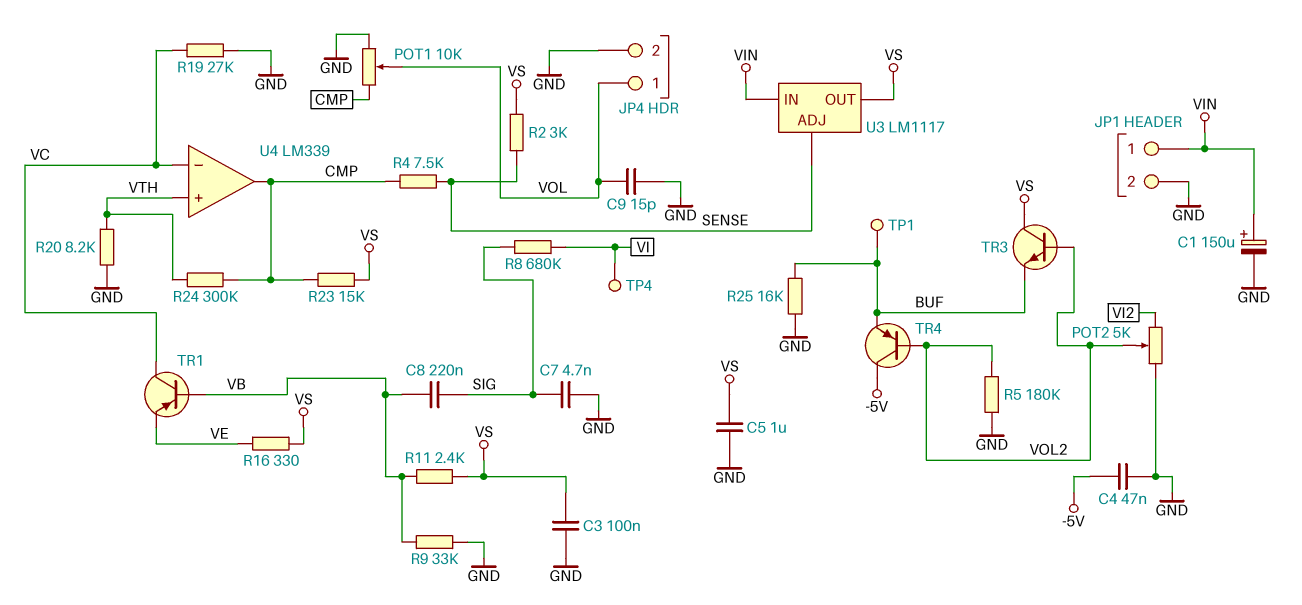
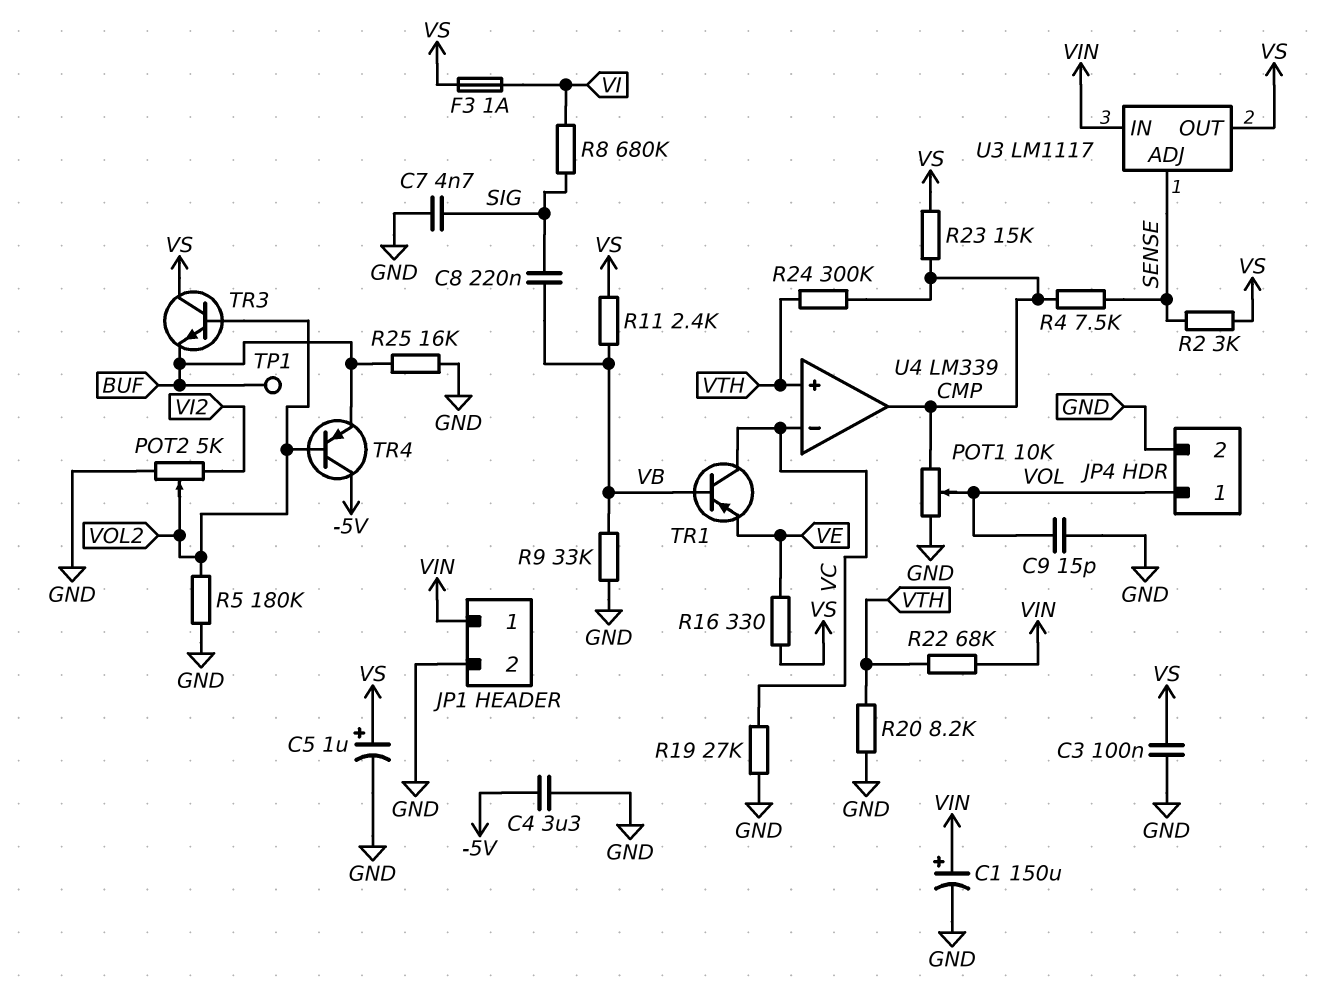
C4: 47nF (-5V, GND) -> 3.3uF (-5V, GND)
C5: 1uF (GND, VS) -> 1uF (plus VS, minus GND)
F3: none -> 1A (VI, VS)
R22: none -> 68k (VIN, VTH)
TP4: test point (VI) -> none

